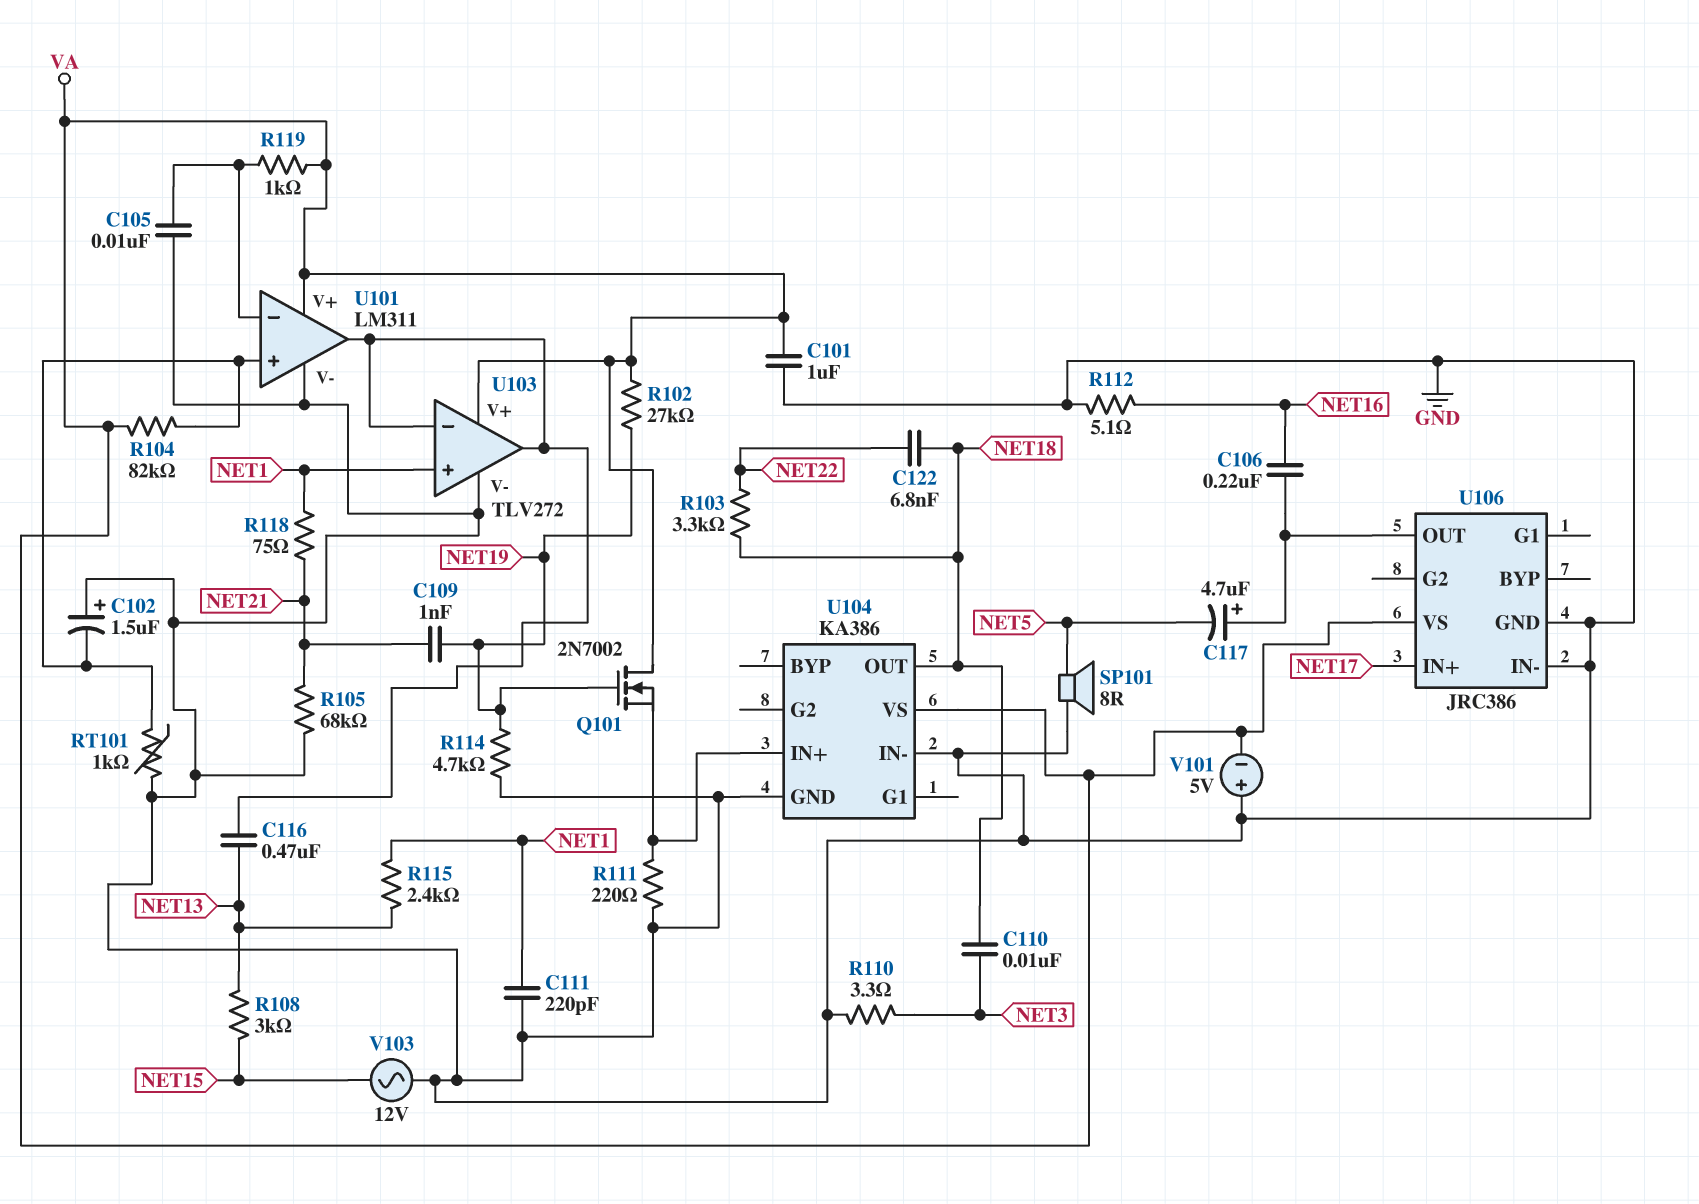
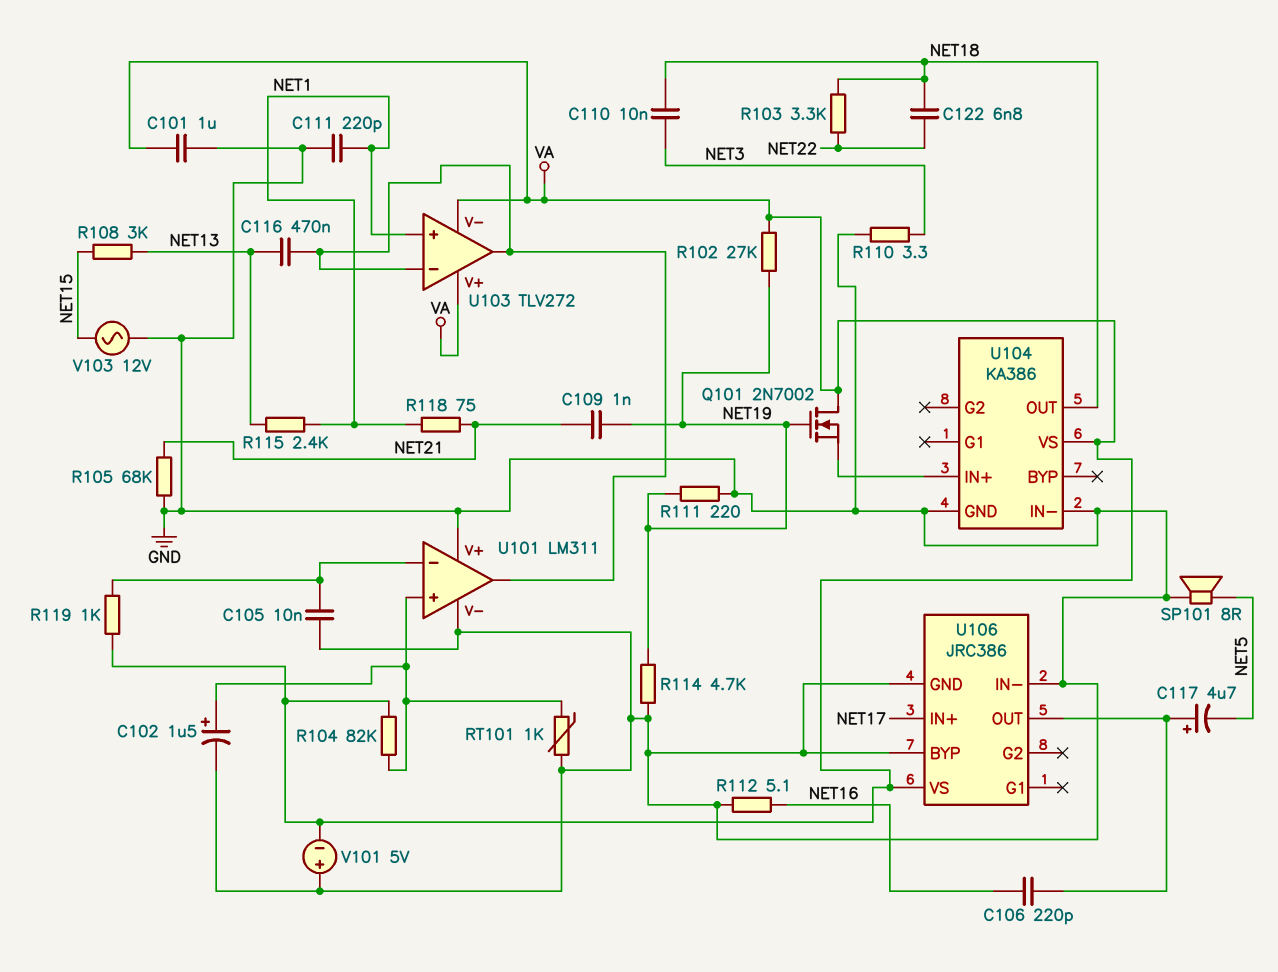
C102: 1.5uF (plus GND, minus U101/in+) -> 1.5uF (plus U101/in+, minus GND)
C106: 220nF (NET16, U106/OUT) -> 220pF (NET16, U106/OUT)
R111: 220 (GND, U104/IN+) -> 220 (GND, NET19)
U101 pin V+: VA -> GND
U103 pin V-: GND -> VA
U106 pin BYP: none -> GND

